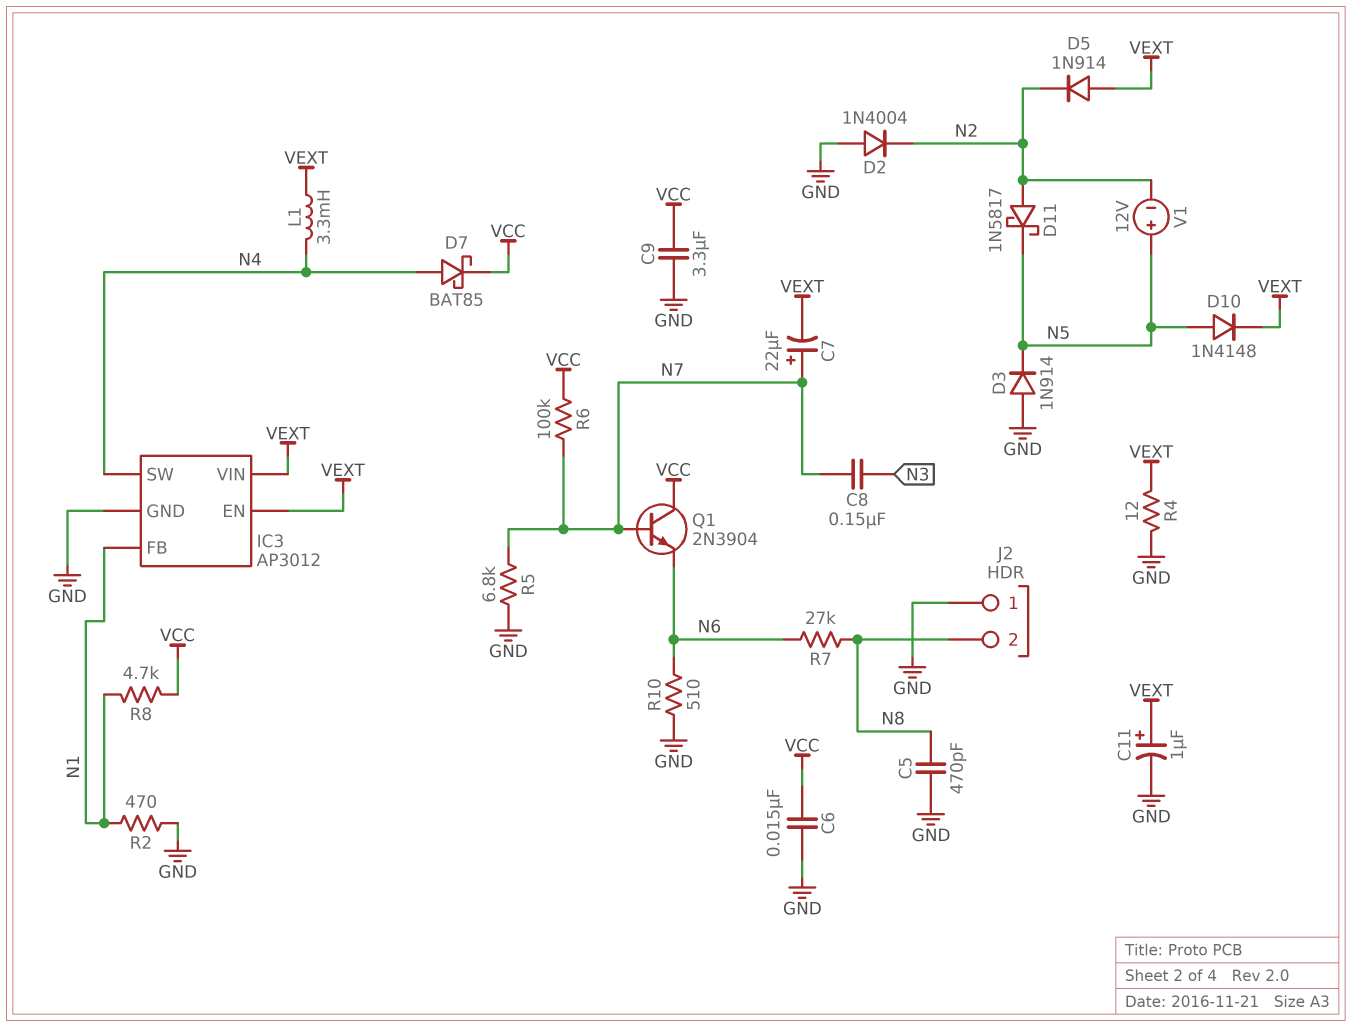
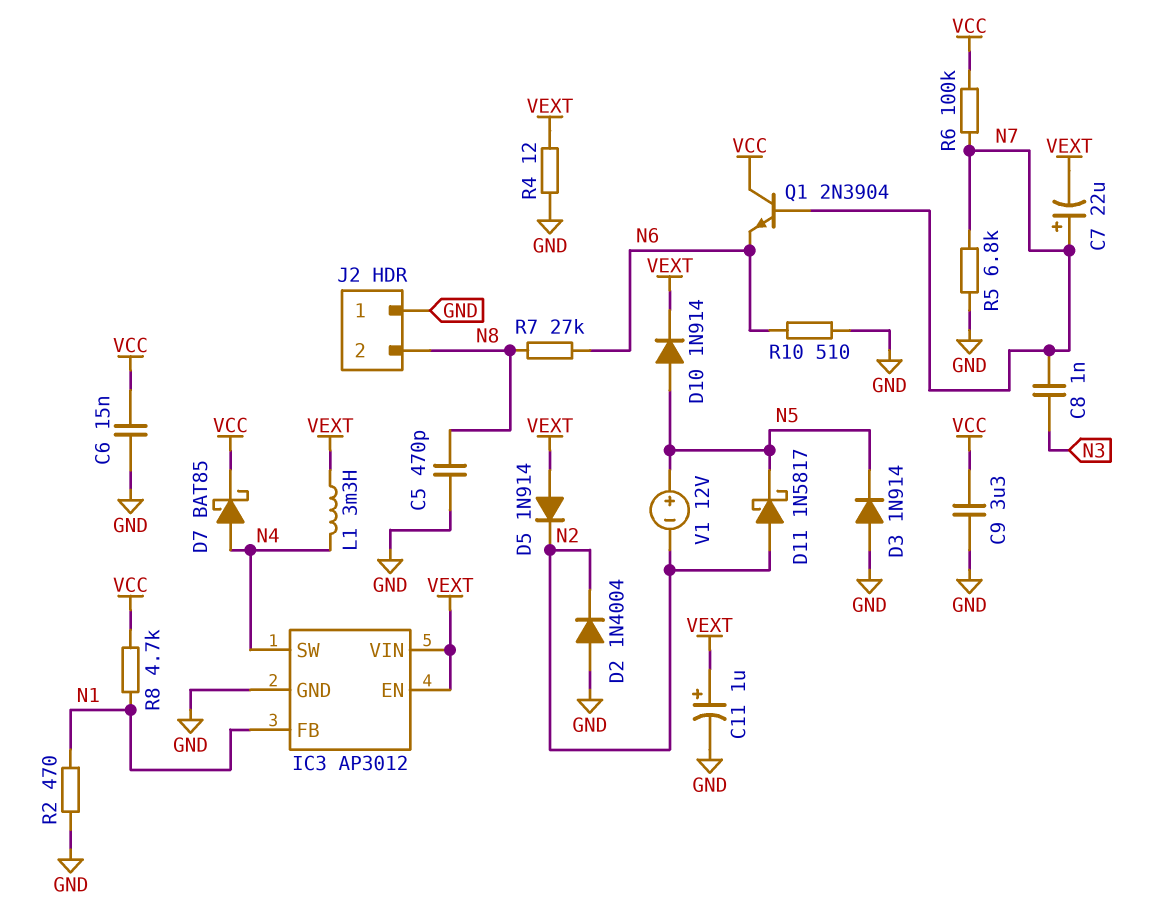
C8: 150nF (N3, N7) -> 1nF (N3, N7)
D10: diode 1N4148 (A N5, K VEXT) -> diode 1N914 (A N5, K VEXT)

